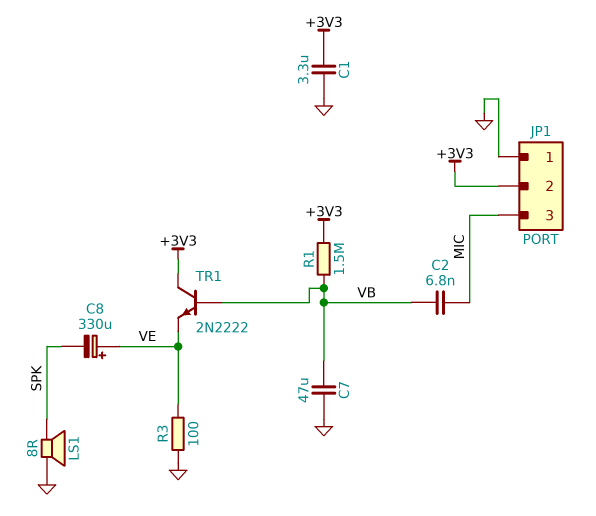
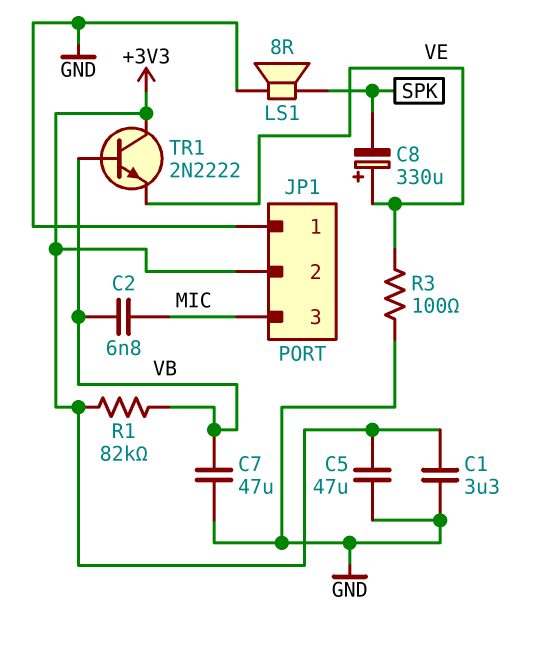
C5: none -> 47uF (+3V3, GND)
R1: 1.5M (+3V3, VB) -> 82k (+3V3, VB)

